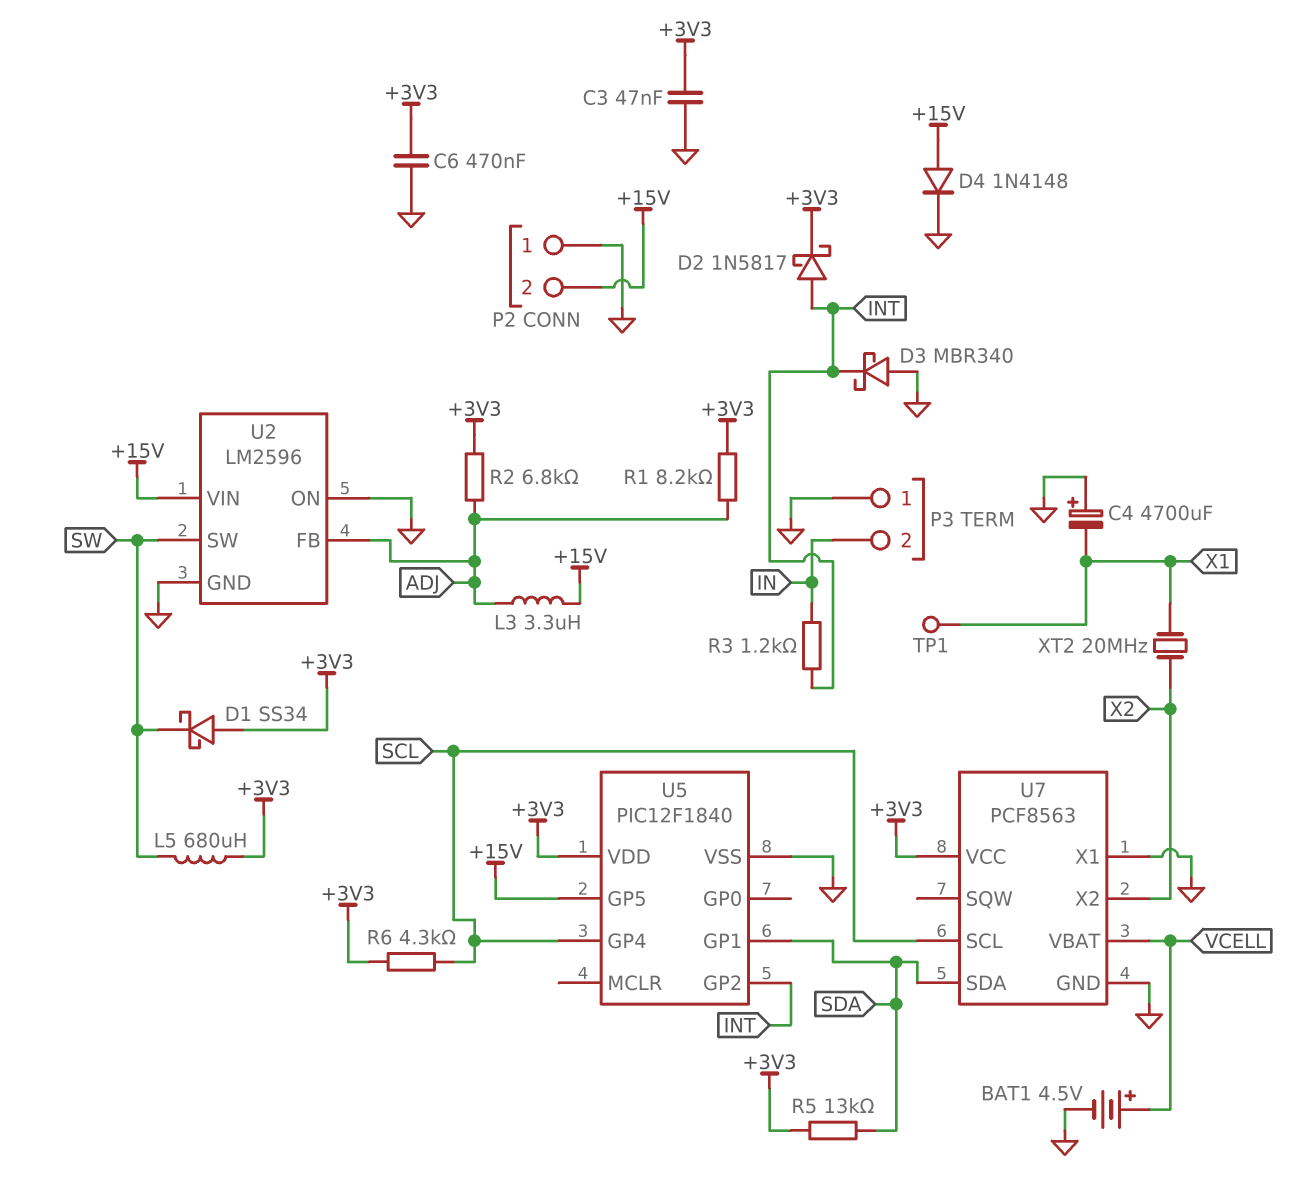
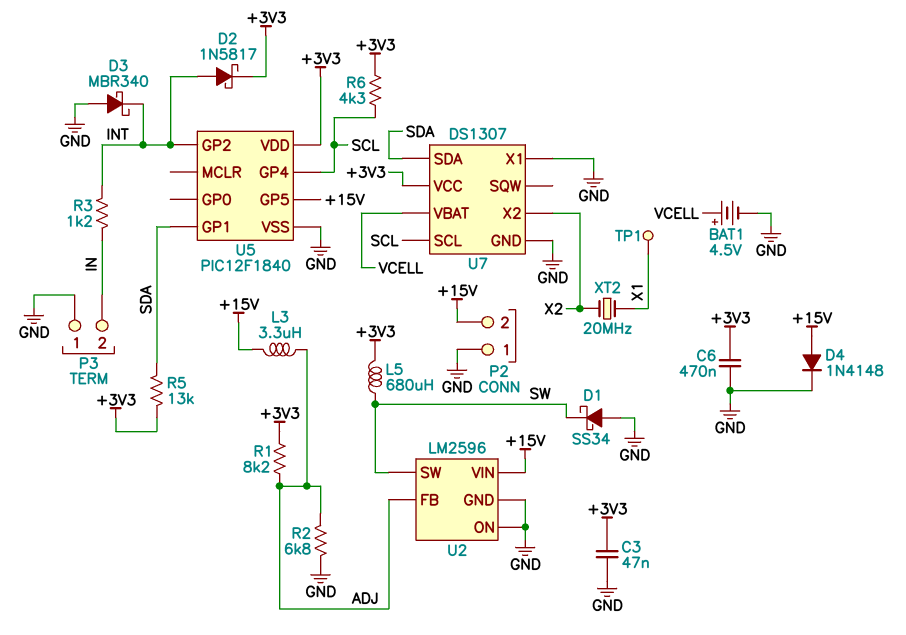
C4: 4700uF (plus GND, minus X1) -> none
D1: schottky SS34 (A +3V3, K SW) -> schottky SS34 (A GND, K SW)
R2: 6.8k (+3V3, ADJ) -> 6.8k (ADJ, GND)
U7: PCF8563 -> DS1307

